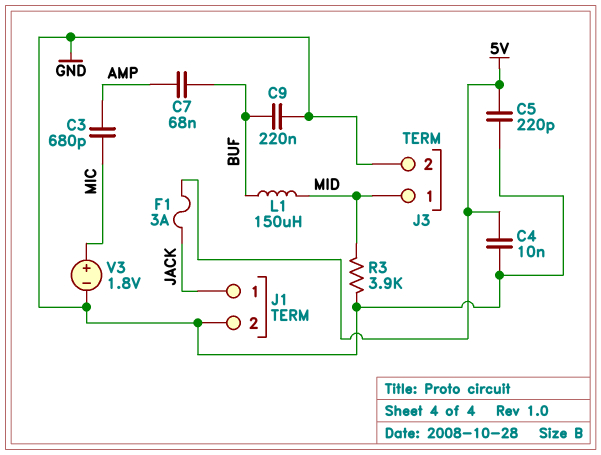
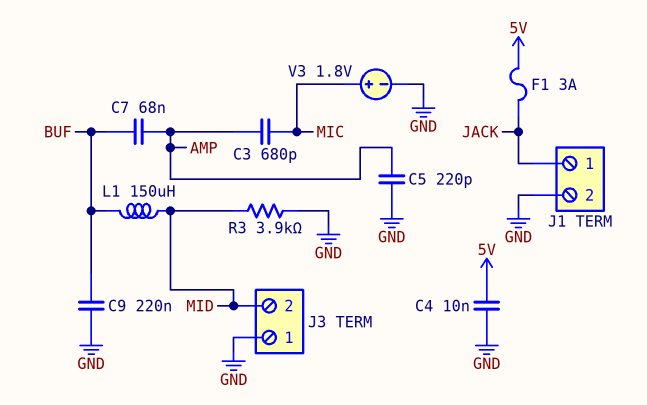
C5: 220pF (5V, GND) -> 220pF (AMP, GND)
J3 pin 1: MID -> GND
J3 pin 2: GND -> MID

